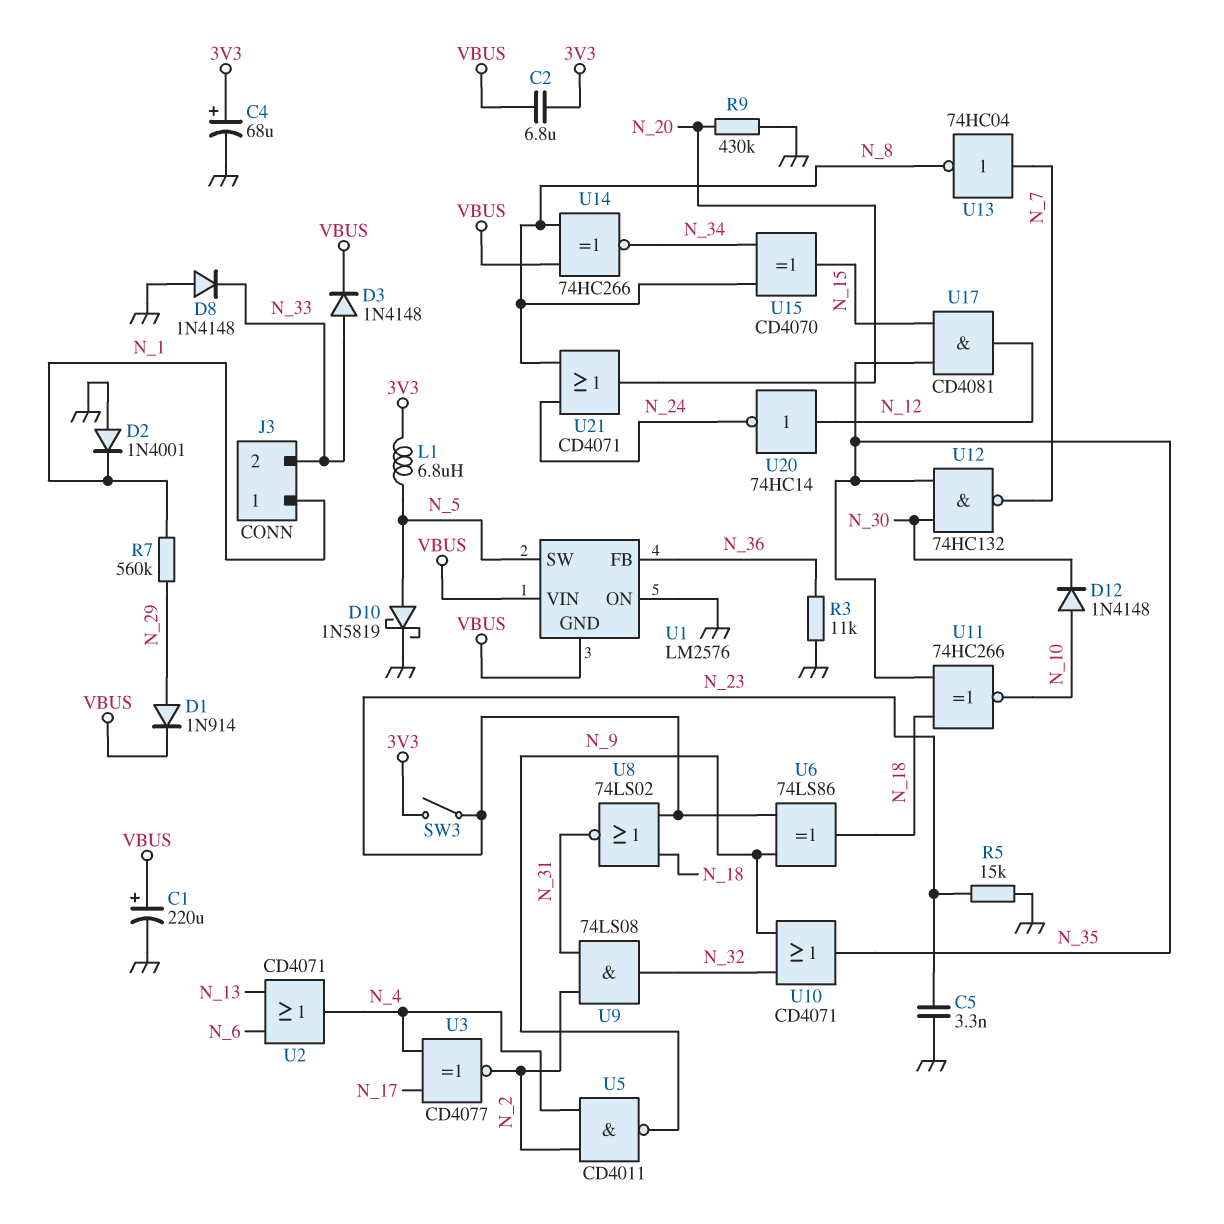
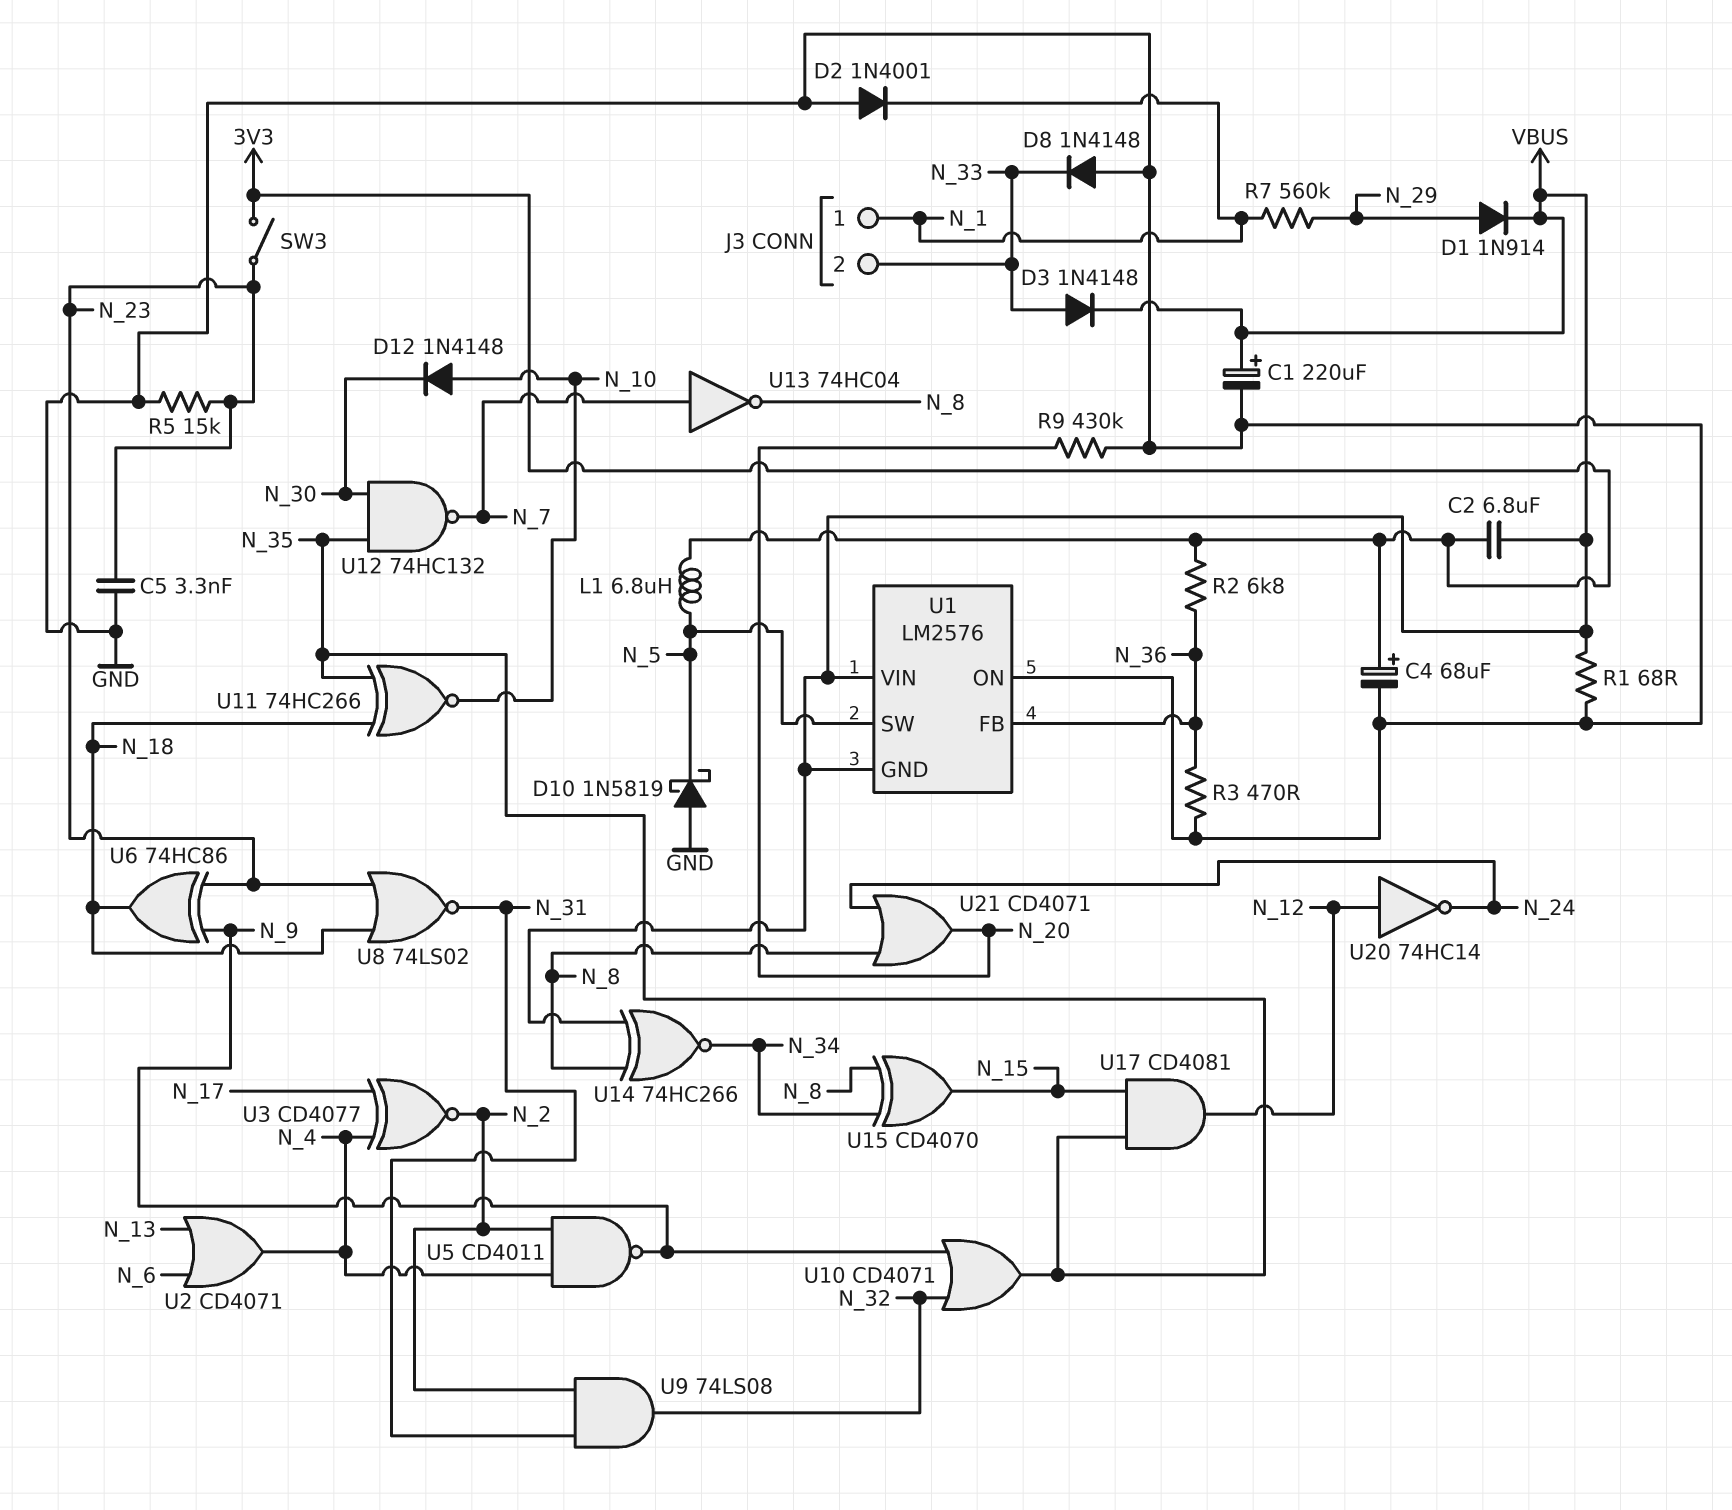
D10: schottky 1N5819 (A N_5, K GND) -> schottky 1N5819 (A GND, K N_5)
R1: none -> 68 (GND, VBUS)
R2: none -> 6.8k (3V3, N_36)
R3: 11k (GND, N_36) -> 470 (GND, N_36)
U6: XOR 74LS86 (in N_9, in N_23, out N_18) -> XOR 74HC86 (in N_9, in N_23, out N_18)

